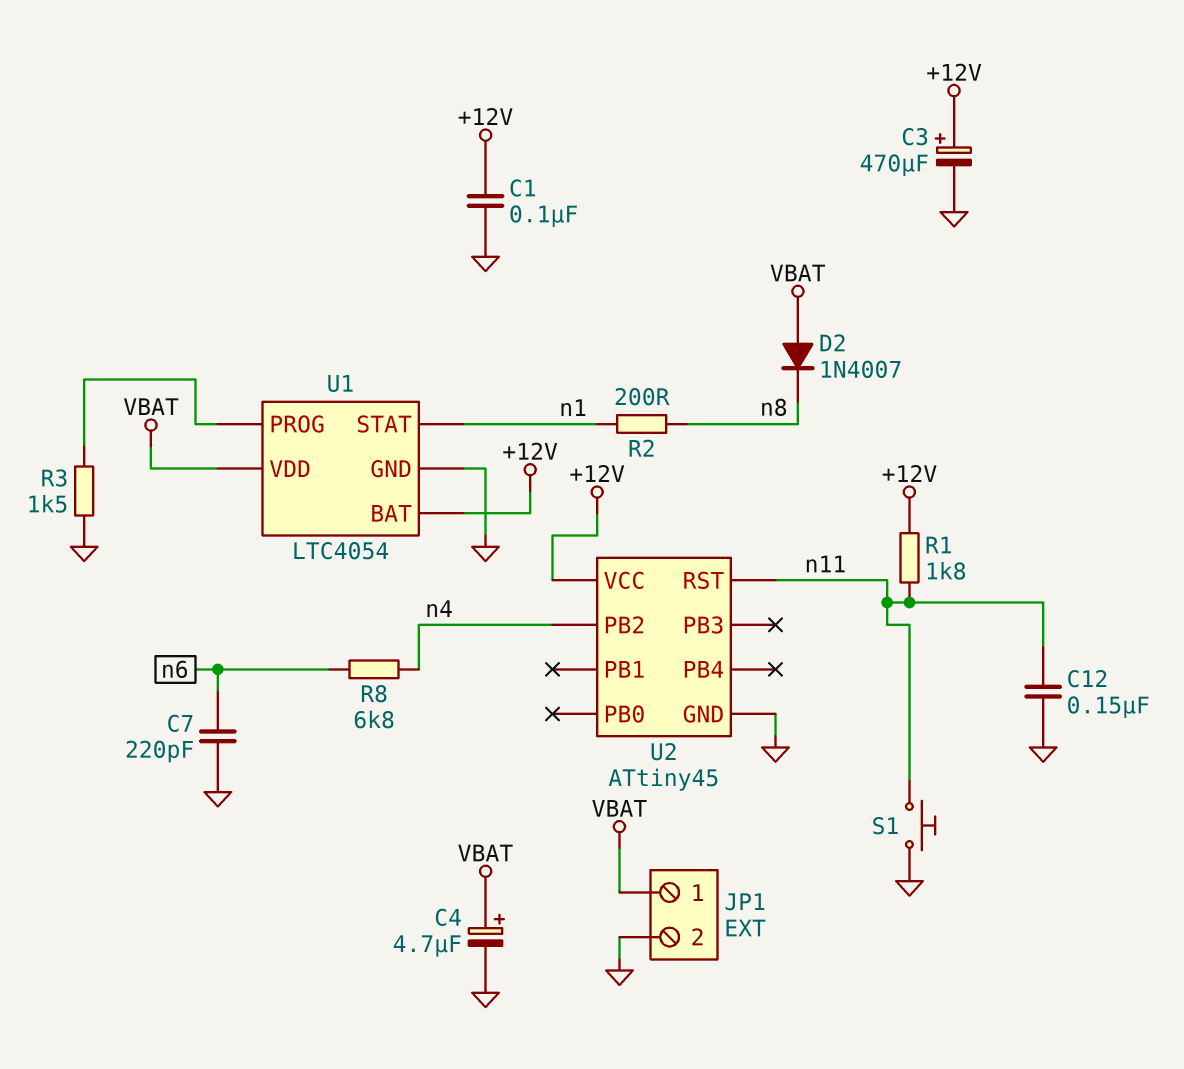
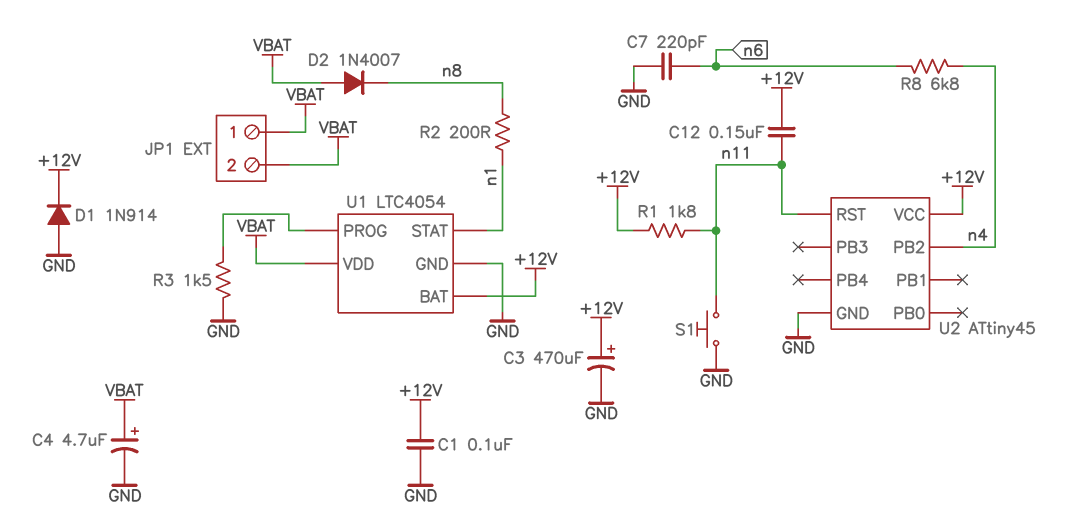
C12: 150nF (GND, n11) -> 150nF (+12V, n11)
D1: none -> diode 1N914 (A GND, K +12V)
JP1 pin 2: GND -> VBAT

